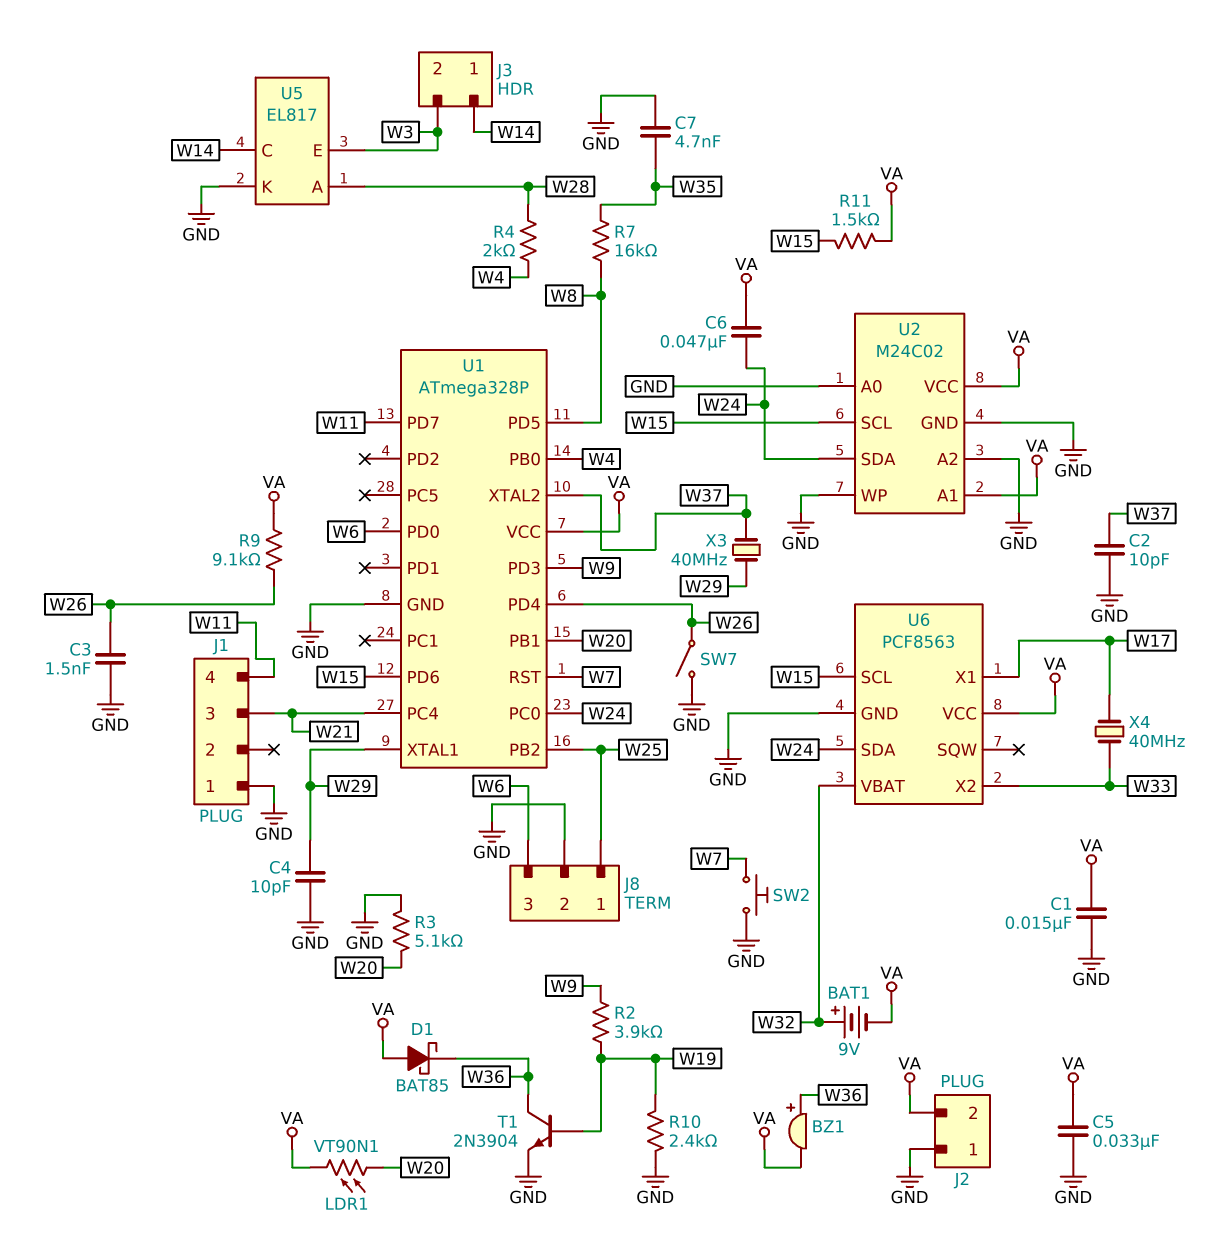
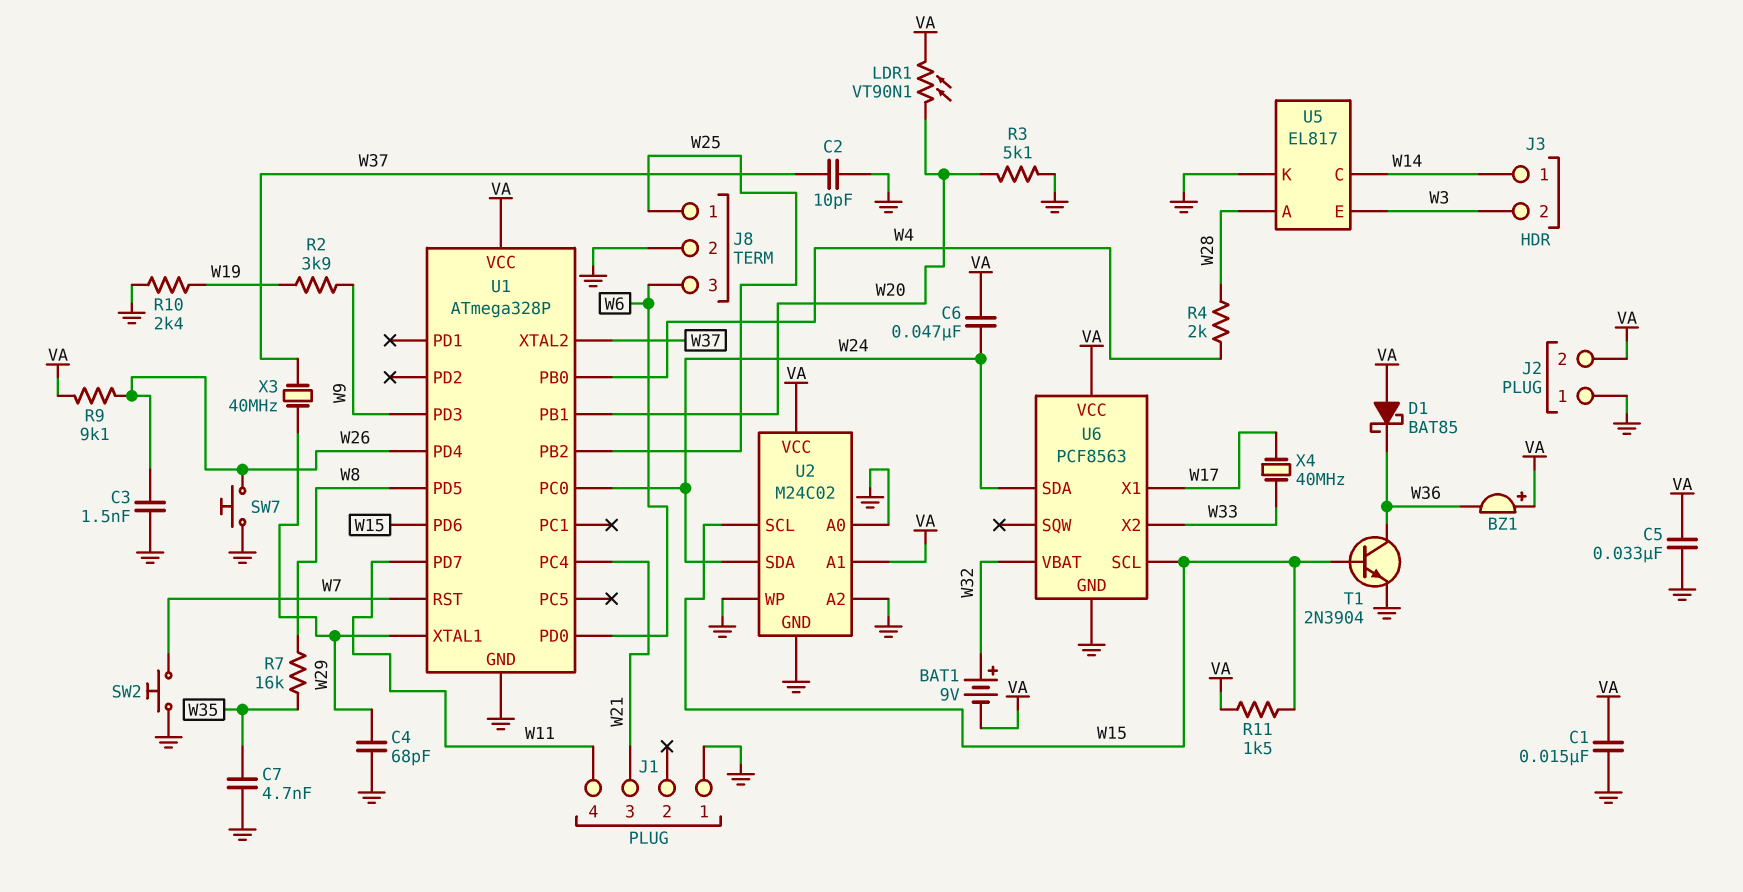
BZ1: buzzer (plus W36, minus VA) -> buzzer (plus VA, minus W36)
C4: 10pF (GND, W29) -> 68pF (GND, W29)
SW7: switch (GND, W26) -> button (GND, W26)
T1: NPN 2N3904 (B W19, C W36, E GND) -> NPN 2N3904 (B W15, C W36, E GND)

